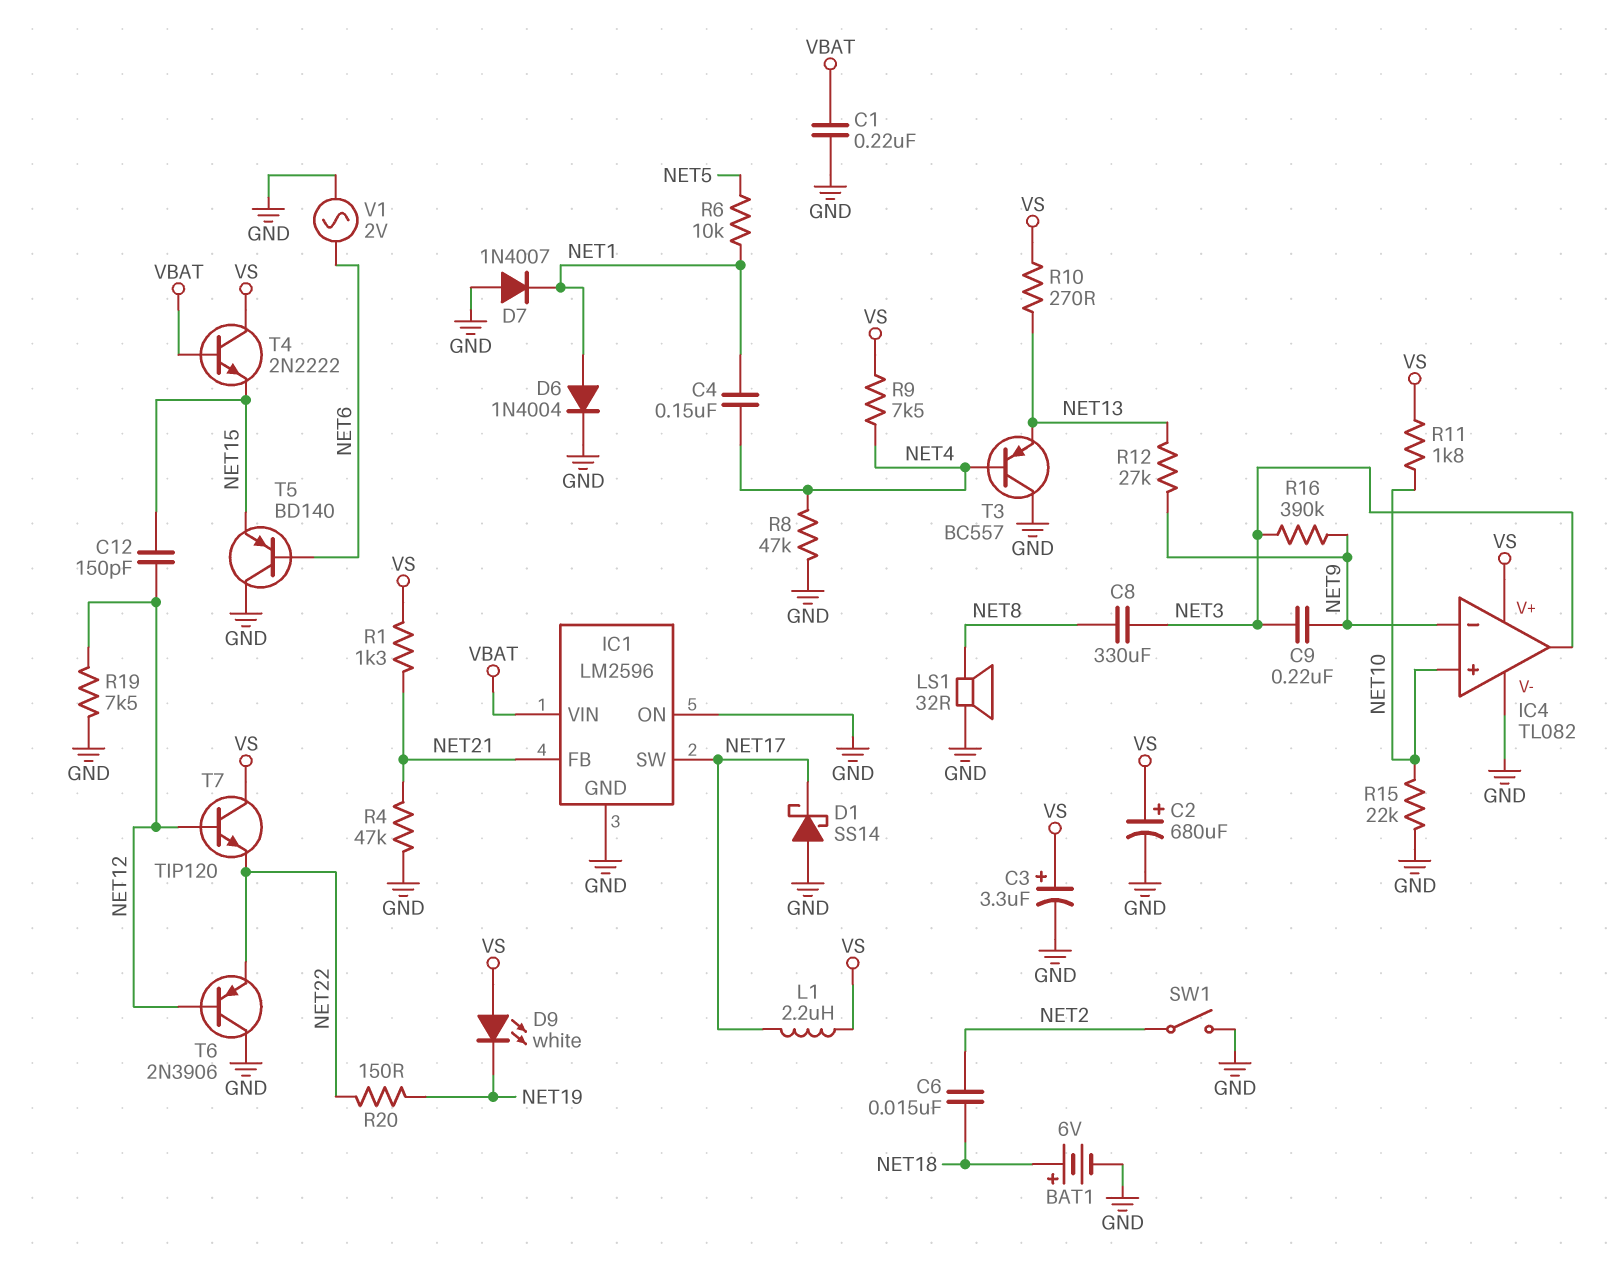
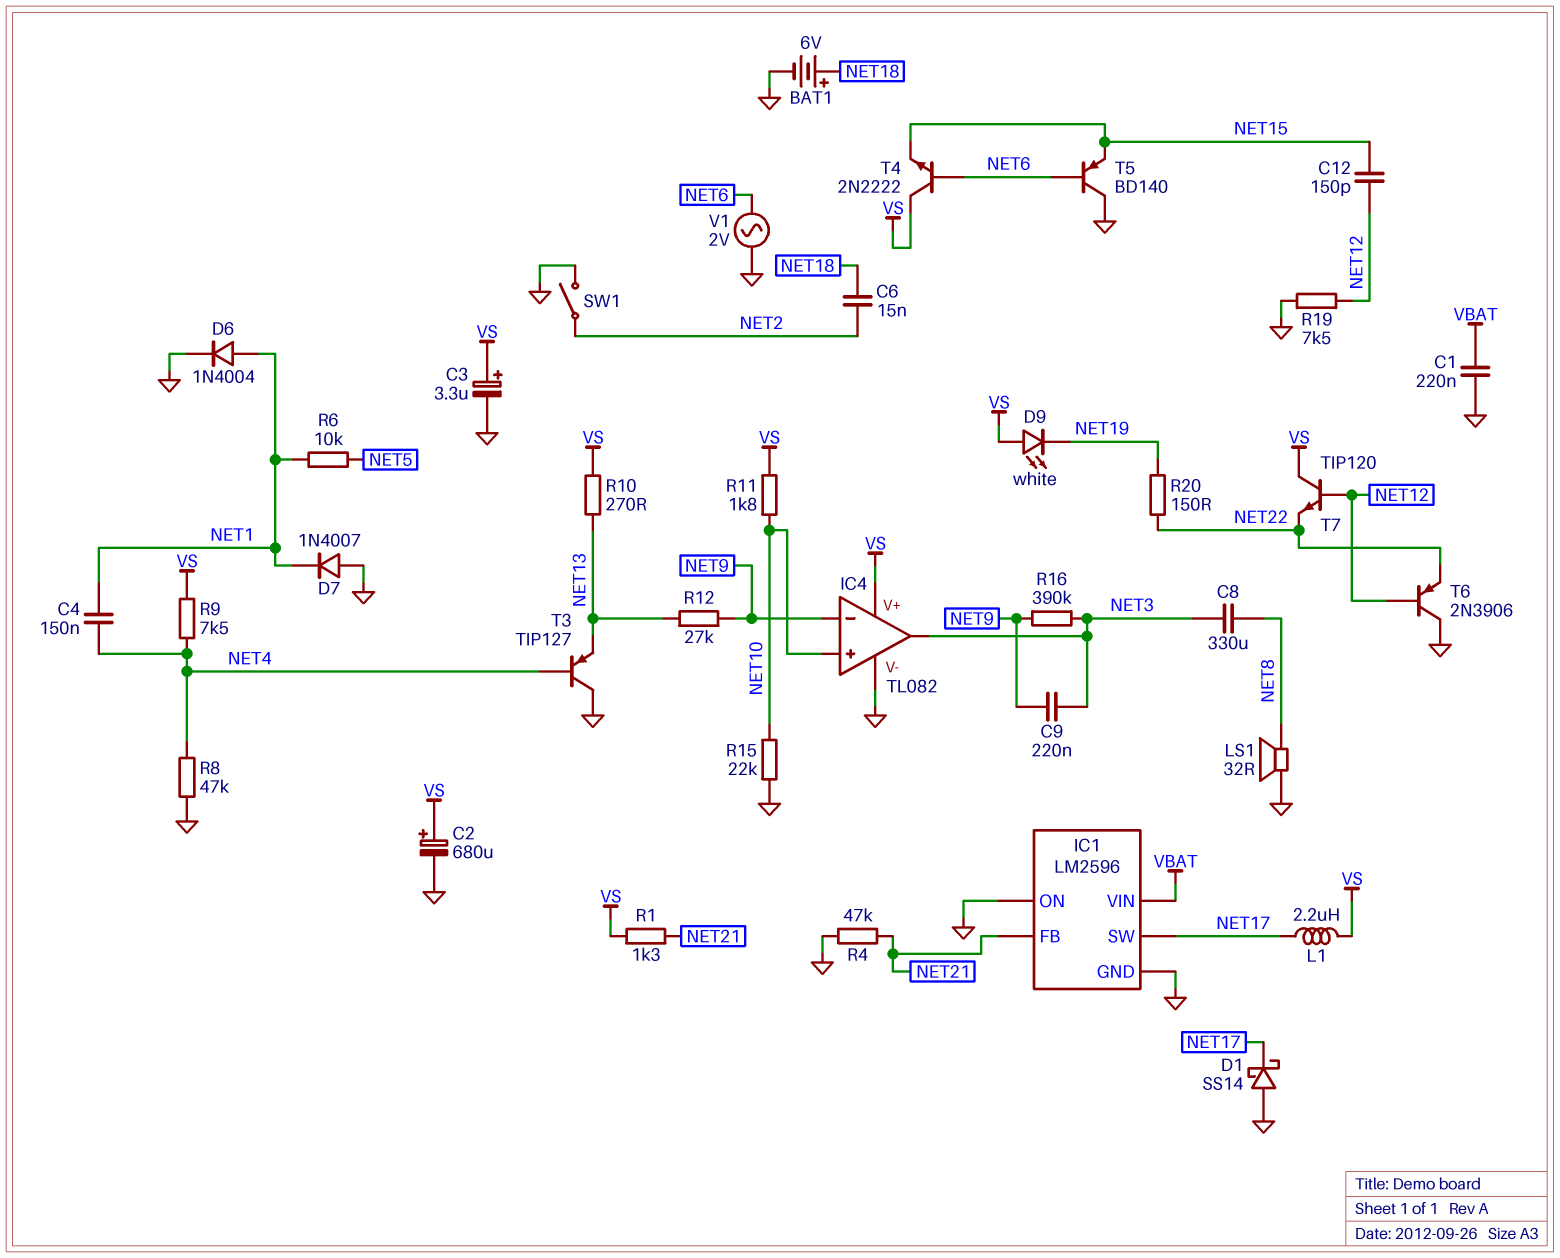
T3: PNP BC557 (B NET4, C GND, E NET13) -> PNP TIP127 (B NET4, C GND, E NET13)
T4: NPN 2N2222 (B VBAT, C VS, E NET15) -> NPN 2N2222 (B NET6, C VS, E NET15)

